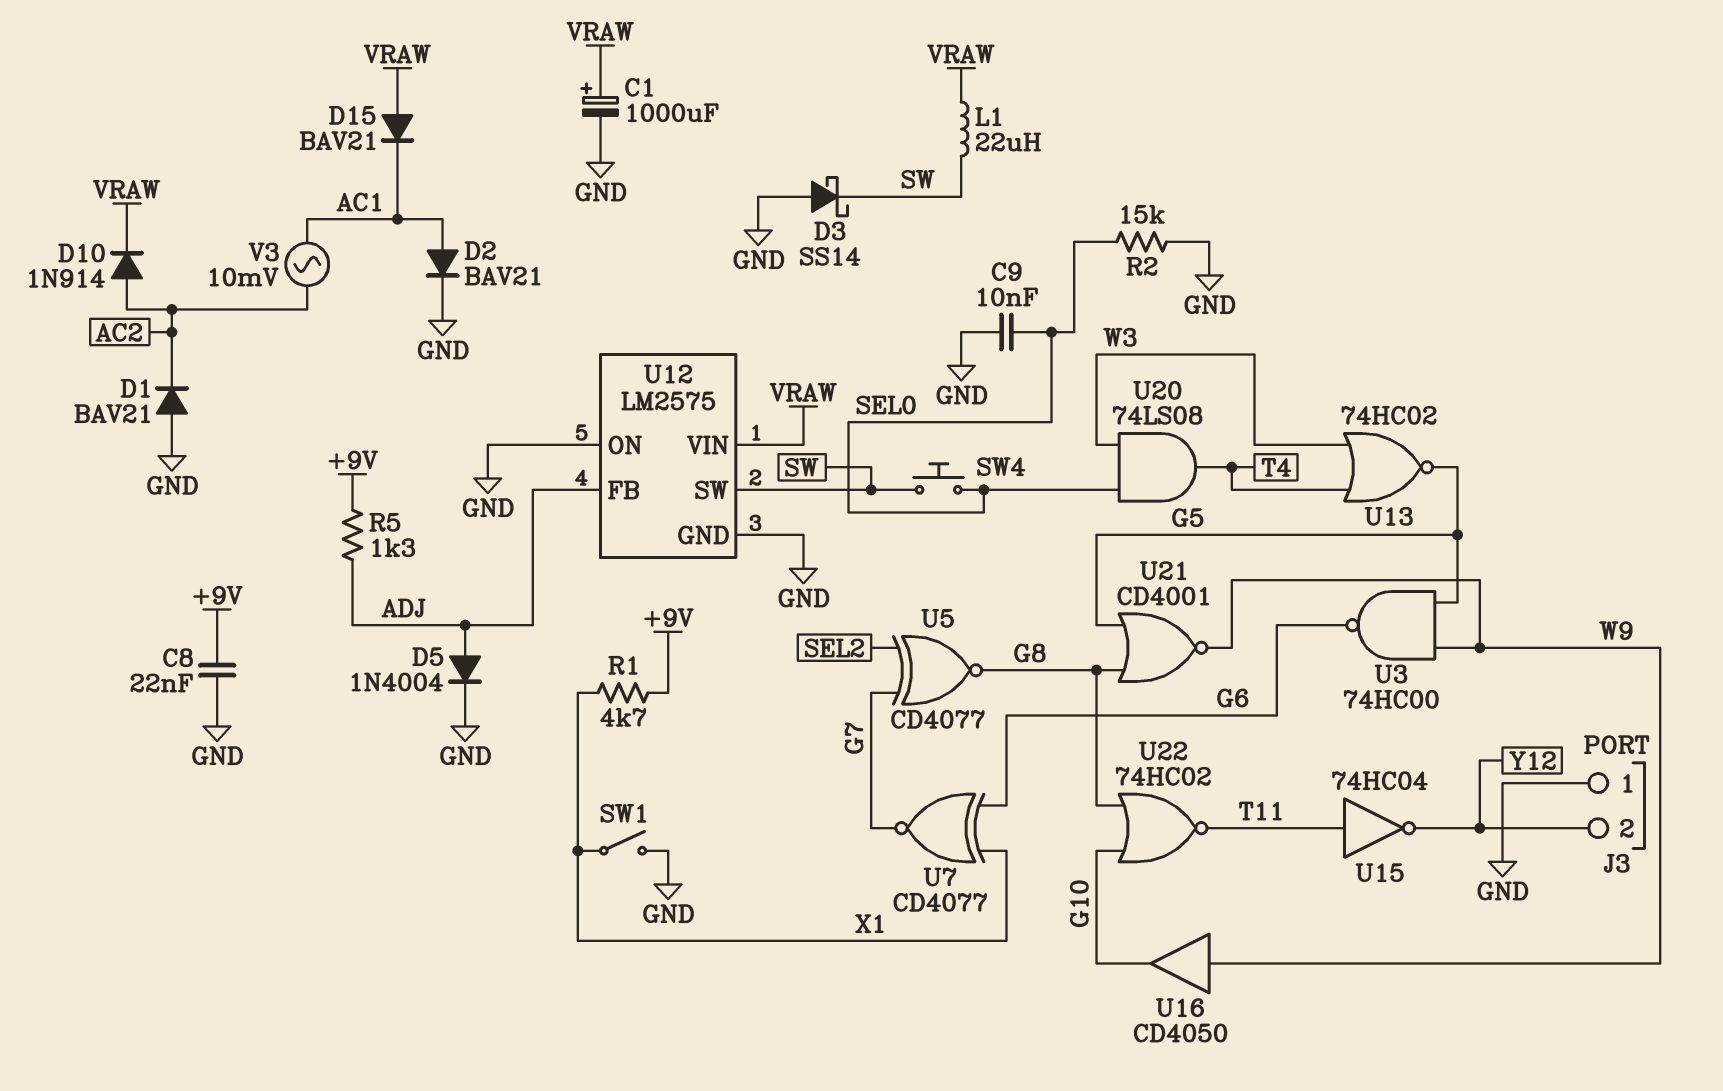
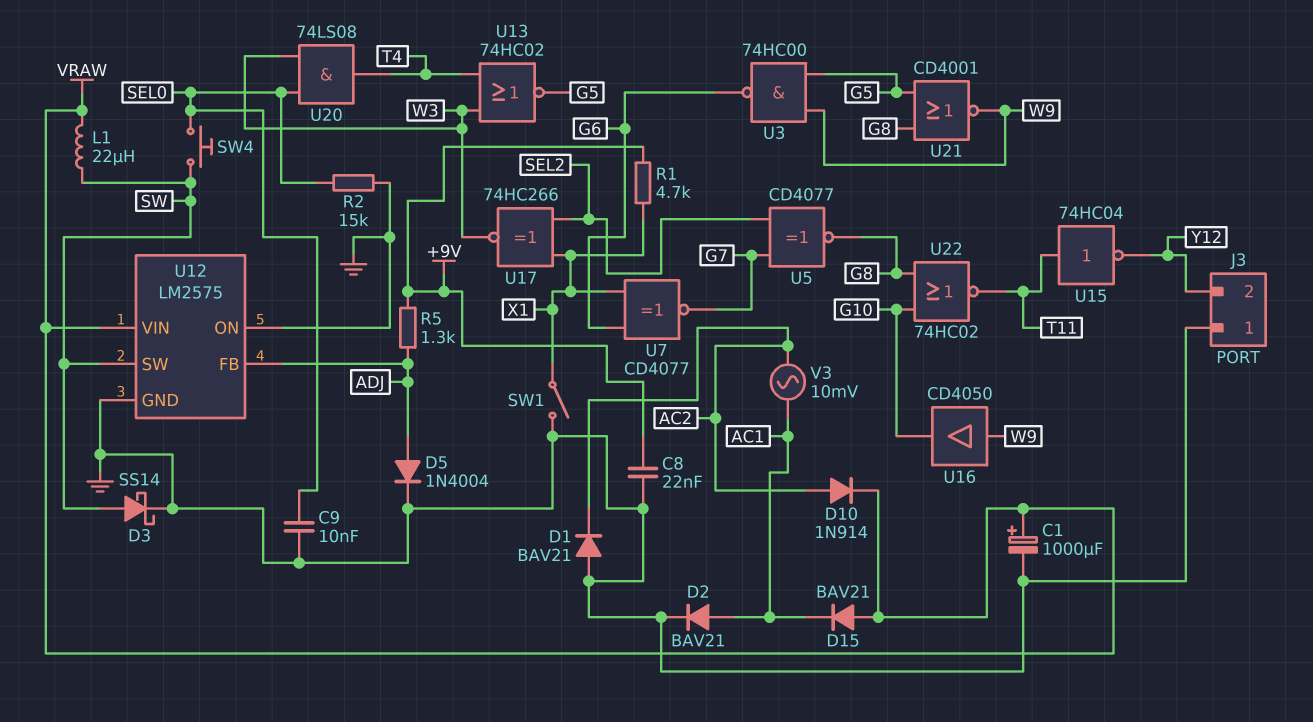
D3: schottky SS14 (A GND, K SW) -> schottky SS14 (A SW, K GND)
U17: none -> XNOR 74HC266 (in SEL2, in X1, out W3)

